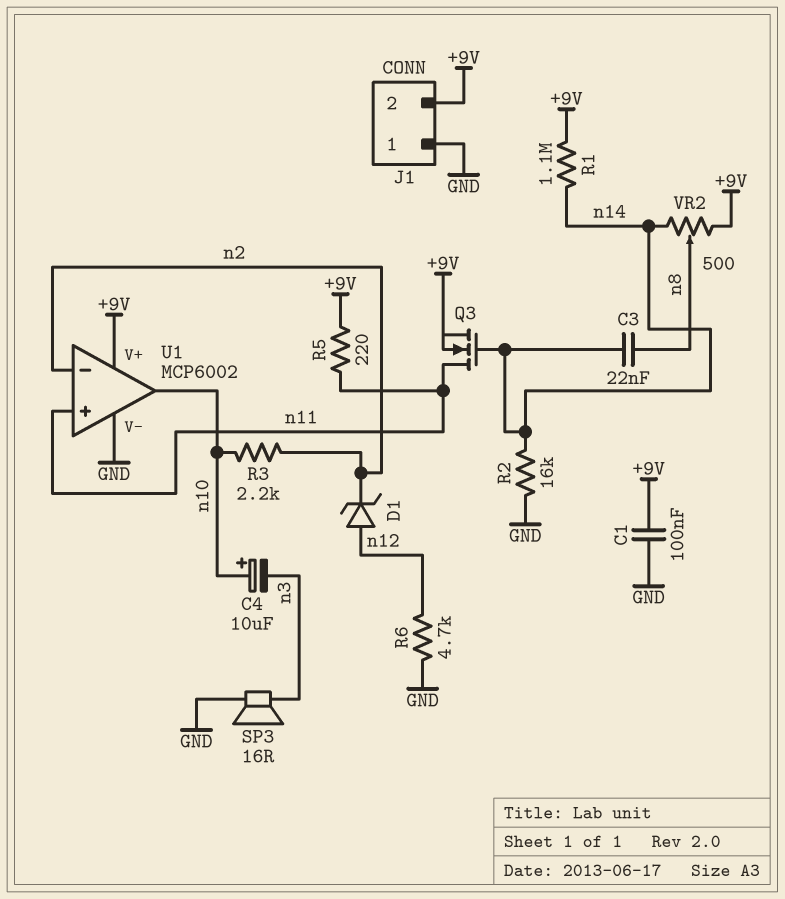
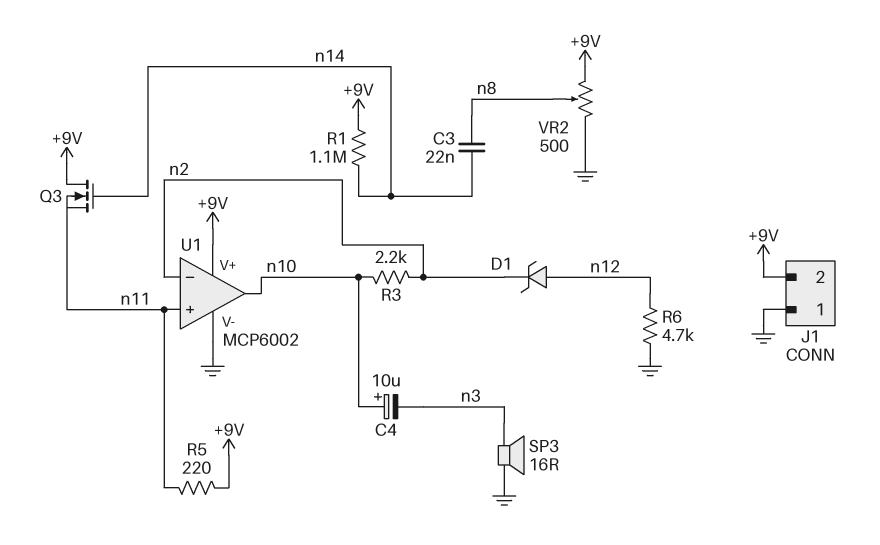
C1: 100nF (+9V, GND) -> none
Q3: NMOS (G n14, D n11, S +9V) -> NMOS (G n14, D +9V, S n11)
R2: 16k (GND, n14) -> none
VR2: 500 (+9V, n14, wiper n8) -> 500 (+9V, GND, wiper n8)

